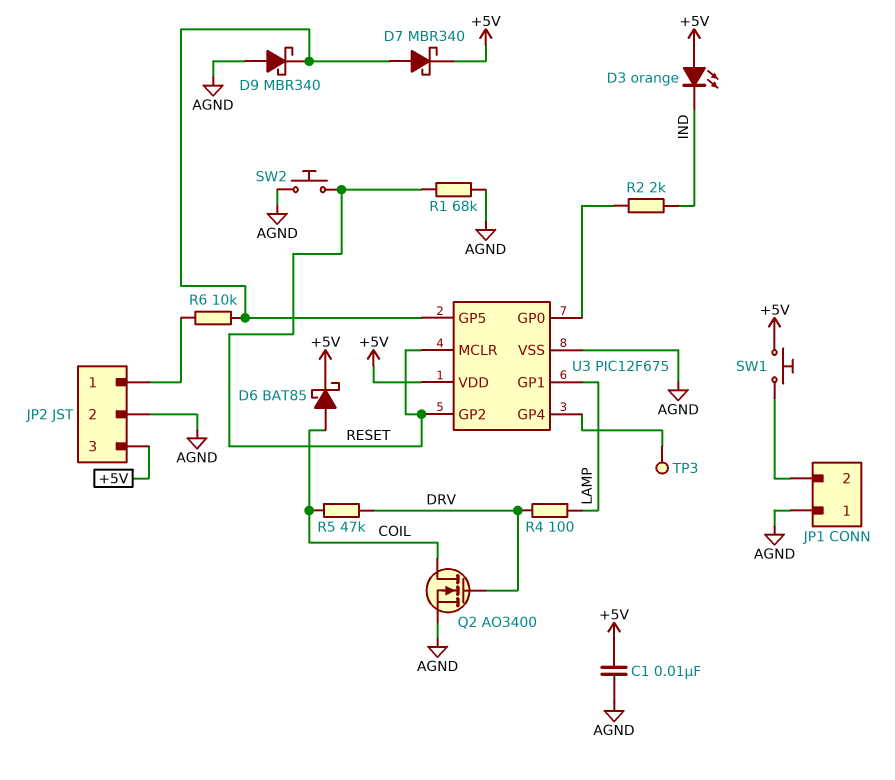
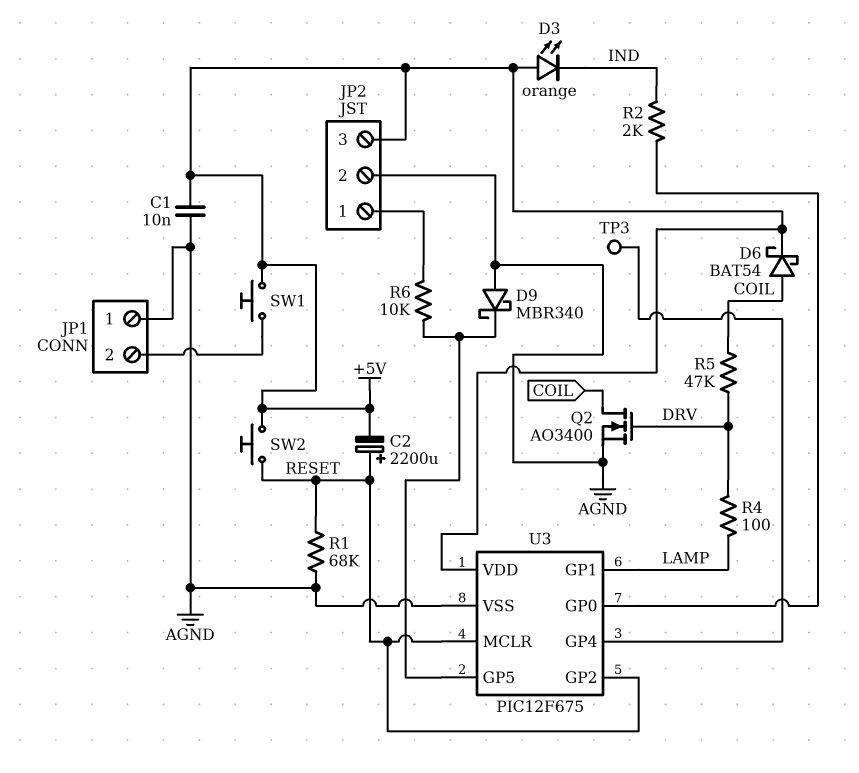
C2: none -> 2200uF (plus RESET, minus +5V)
D6: schottky BAT85 (A COIL, K +5V) -> schottky BAT54 (A COIL, K +5V)
D7: schottky MBR340 (A U3/GP5, K +5V) -> none
SW2: button (AGND, RESET) -> button (+5V, RESET)

